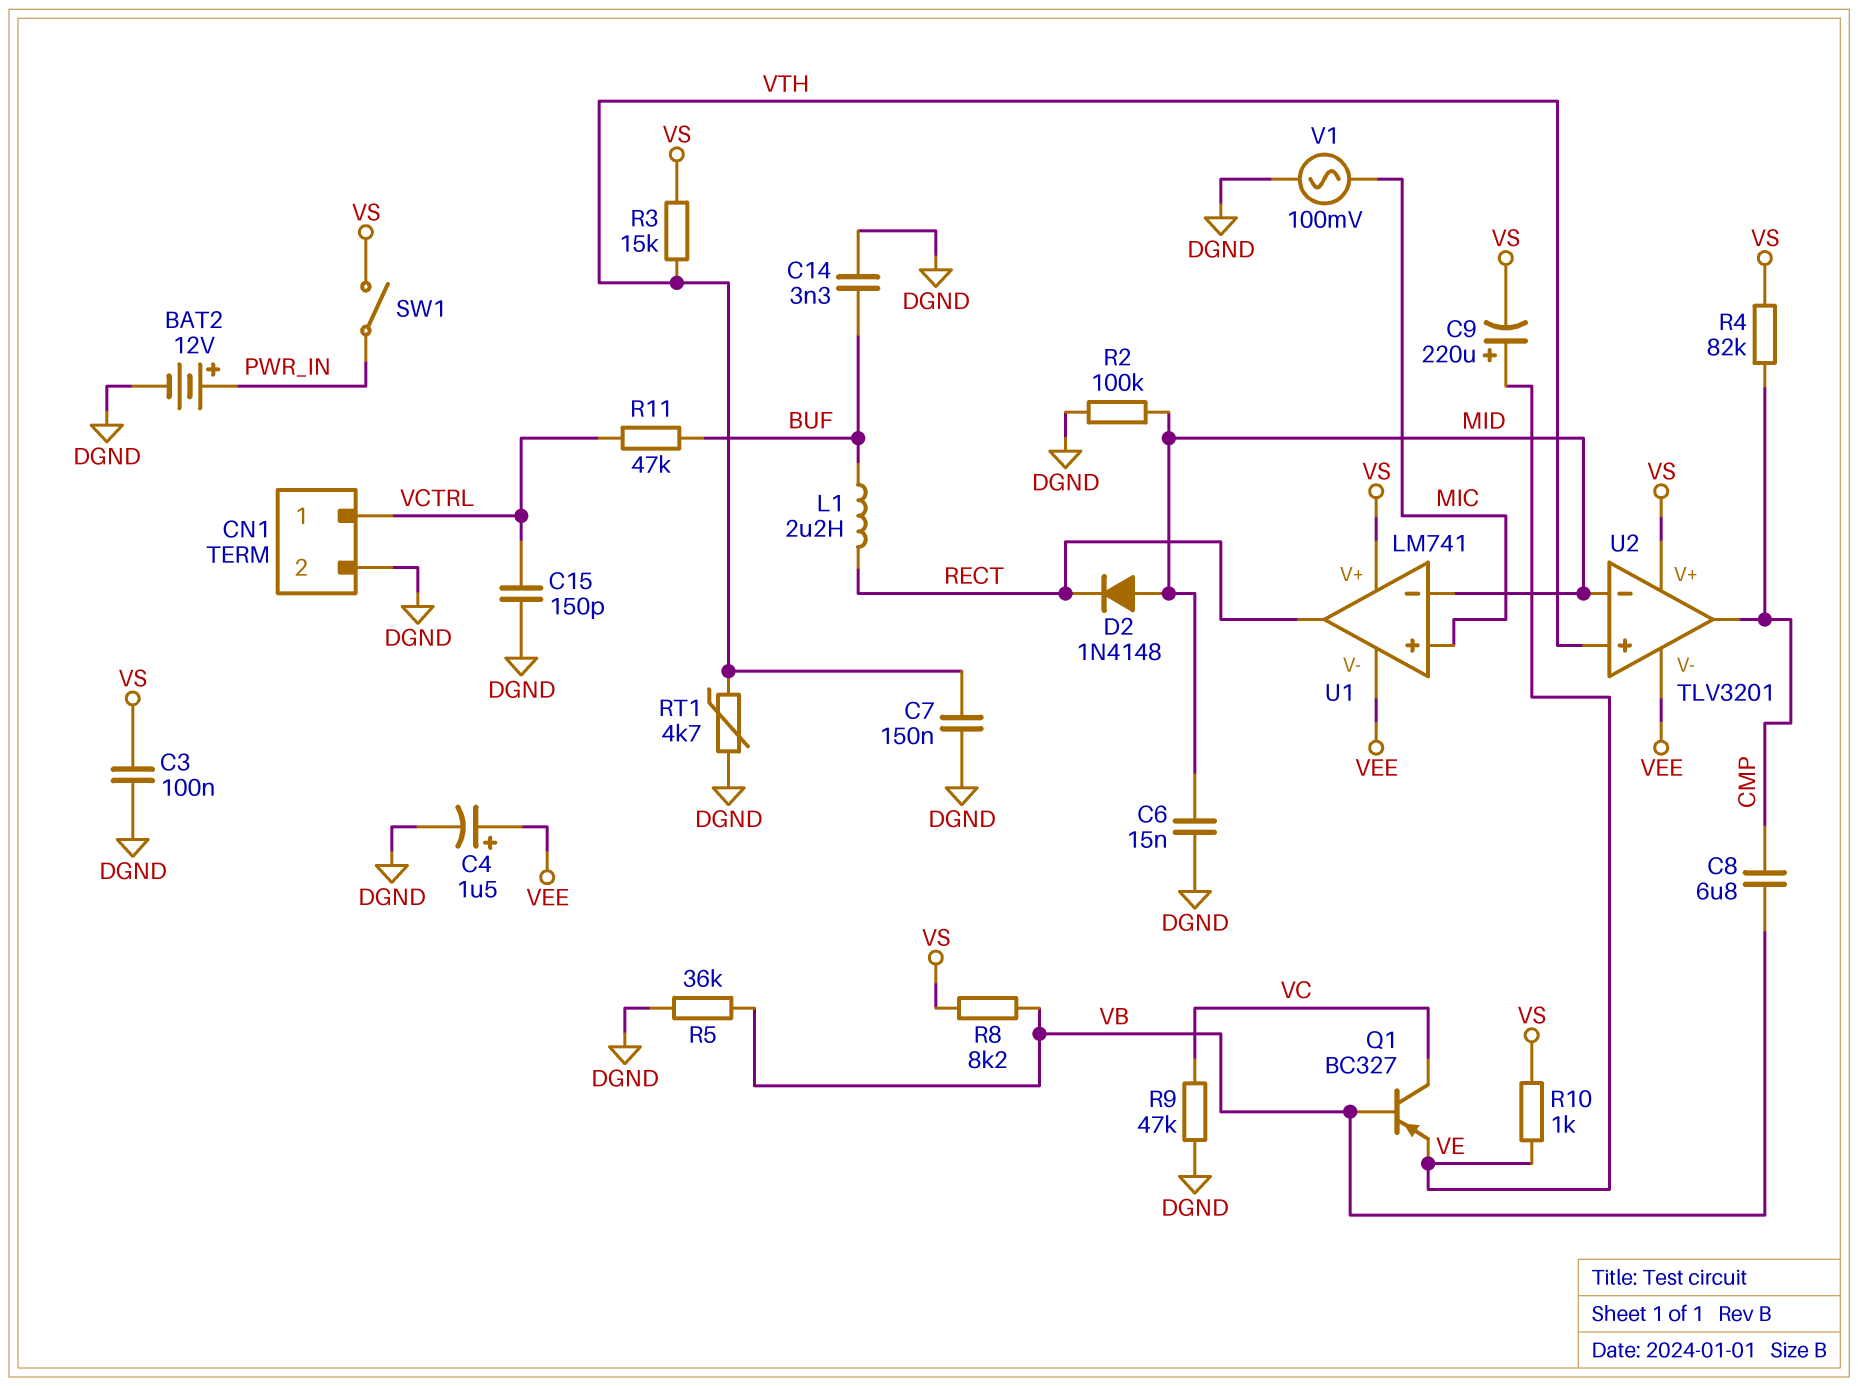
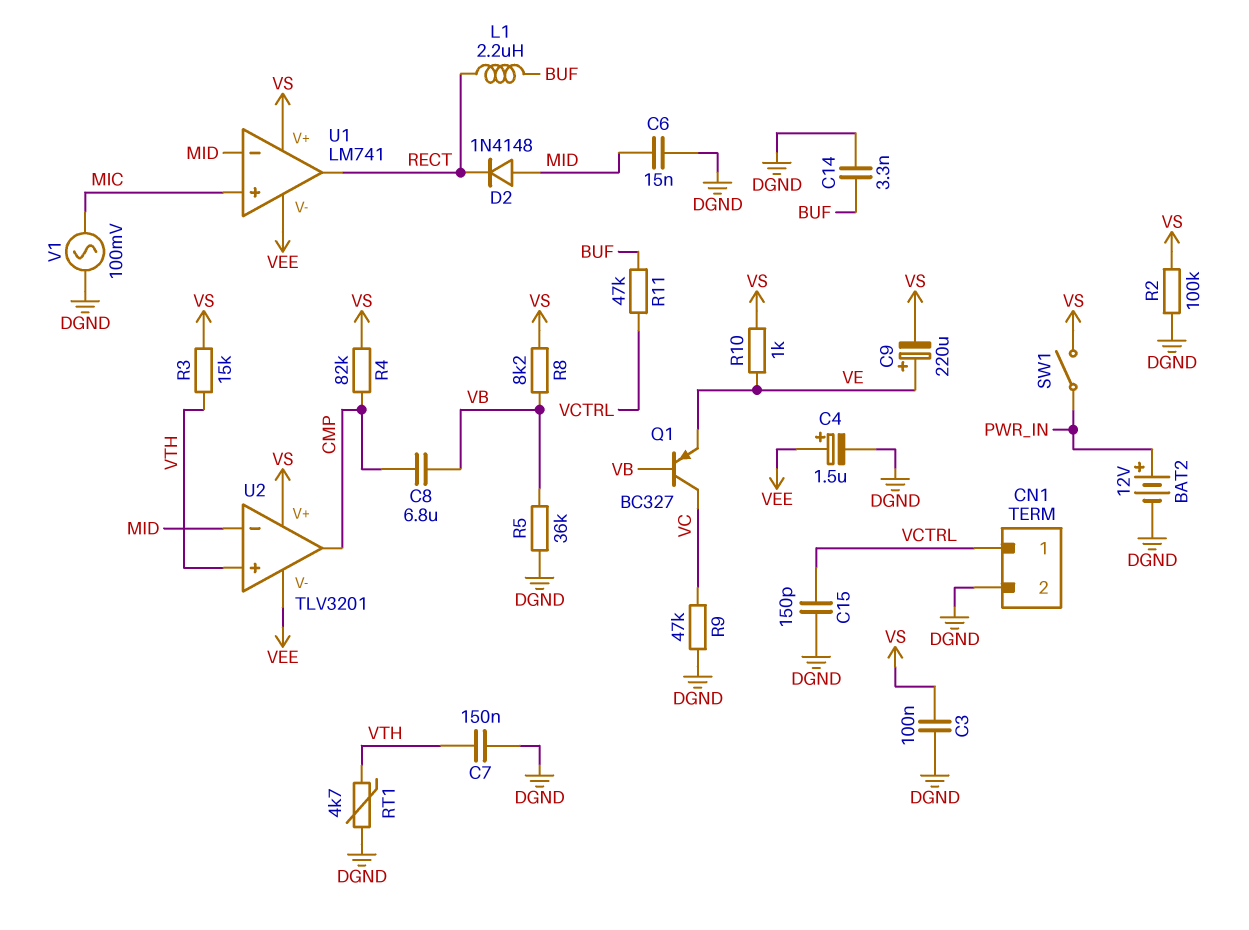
R2: 100k (DGND, MID) -> 100k (DGND, VS)

